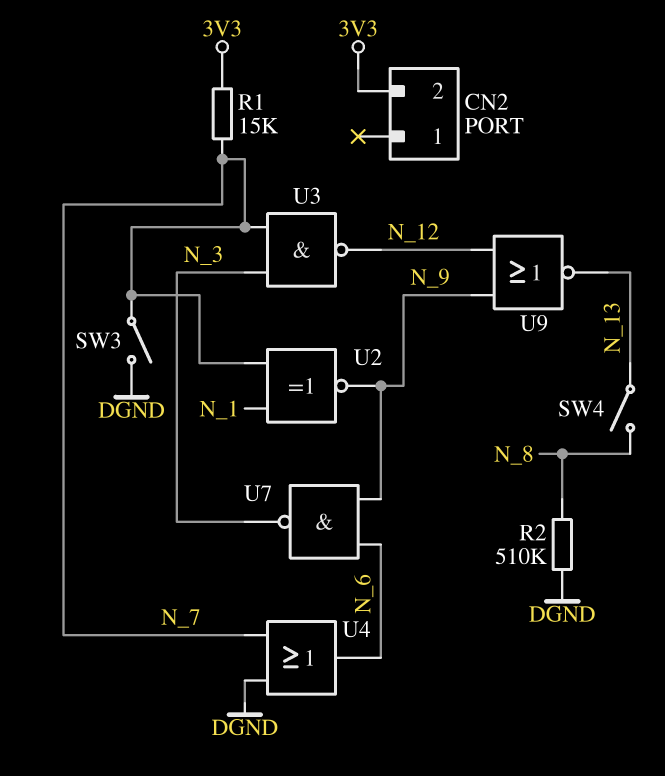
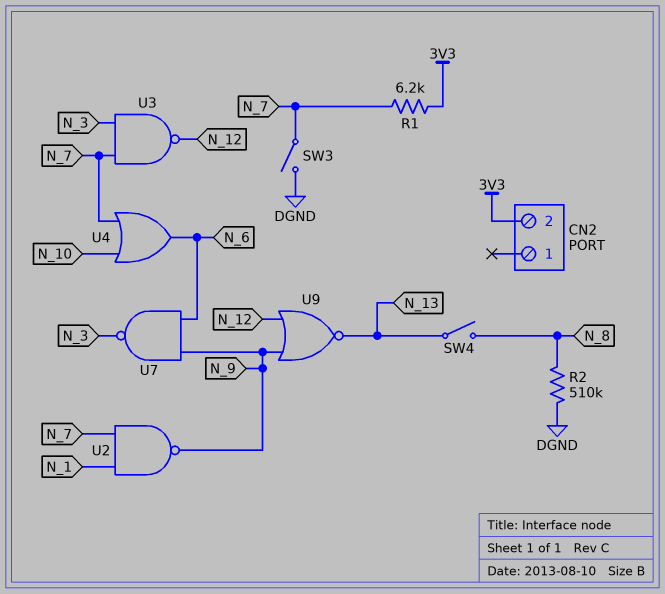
R1: 15k (3V3, N_7) -> 6.2k (3V3, N_7)
U2: XNOR (in N_1, in N_7, out N_9) -> NAND (in N_1, in N_7, out N_9)
U4: OR (in DGND, in N_7, out N_6) -> OR (in N_7, in N_10, out N_6)

